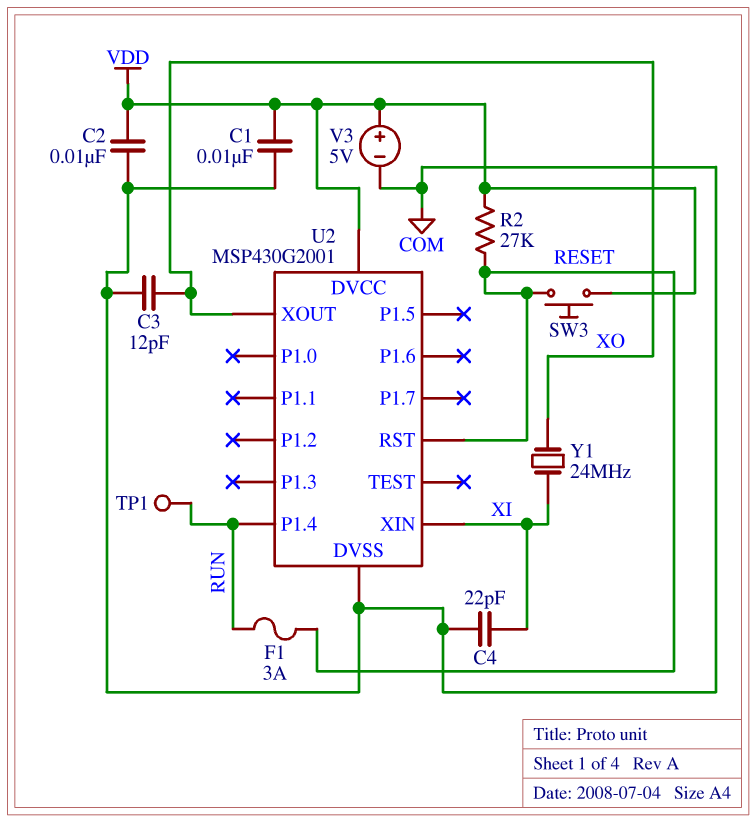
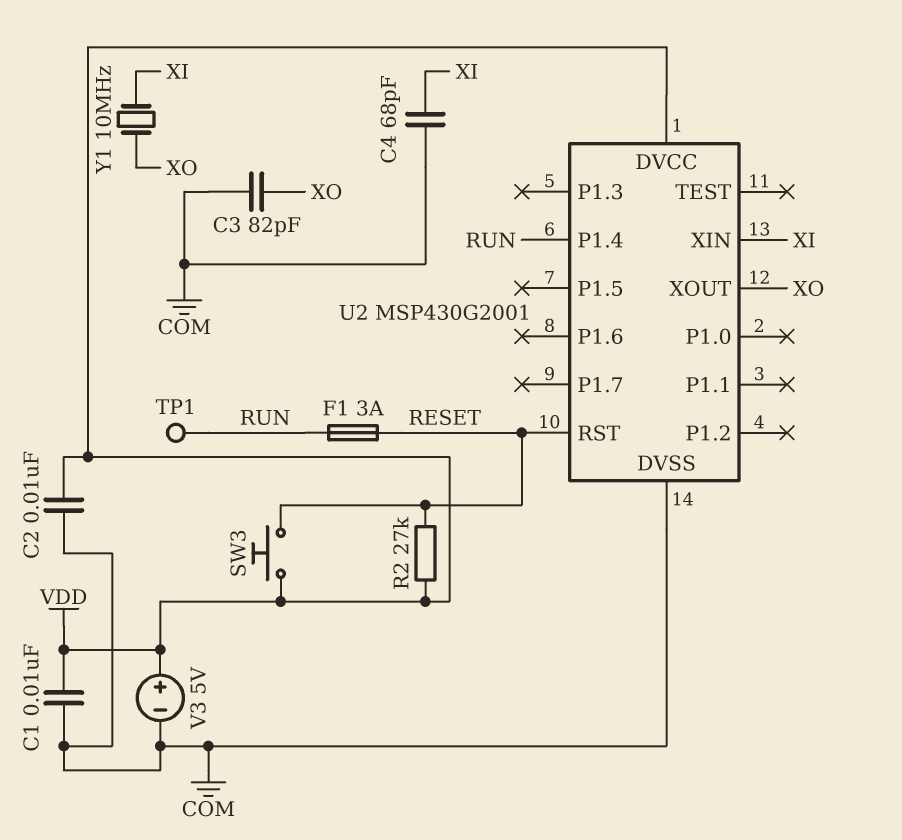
C3: 12pF (COM, XO) -> 82pF (COM, XO)
C4: 22pF (COM, XI) -> 68pF (COM, XI)
Y1: 24MHz (XI, XO) -> 10MHz (XI, XO)

